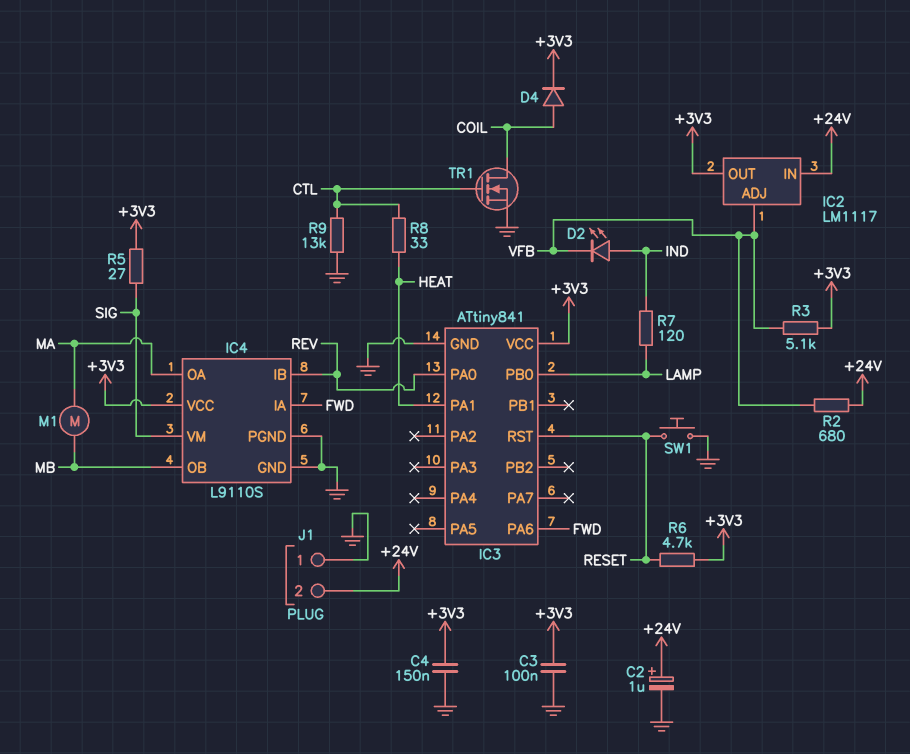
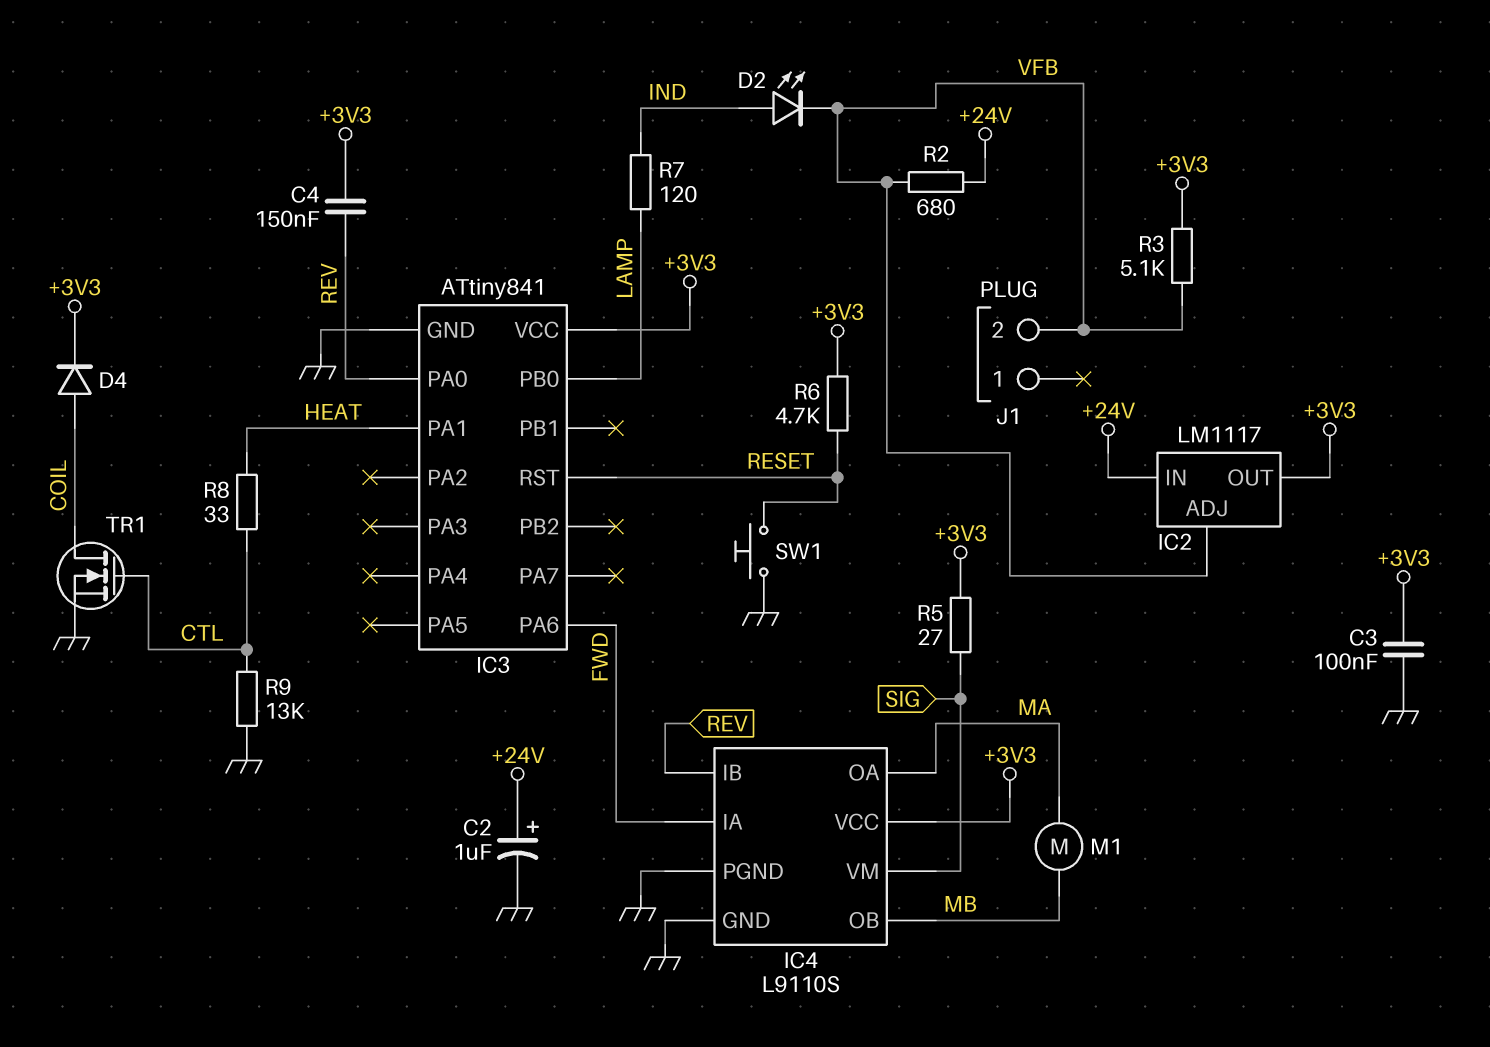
C4: 150nF (+3V3, GND) -> 150nF (+3V3, REV)
J1 pin 1: GND -> none
J1 pin 2: +24V -> VFB

